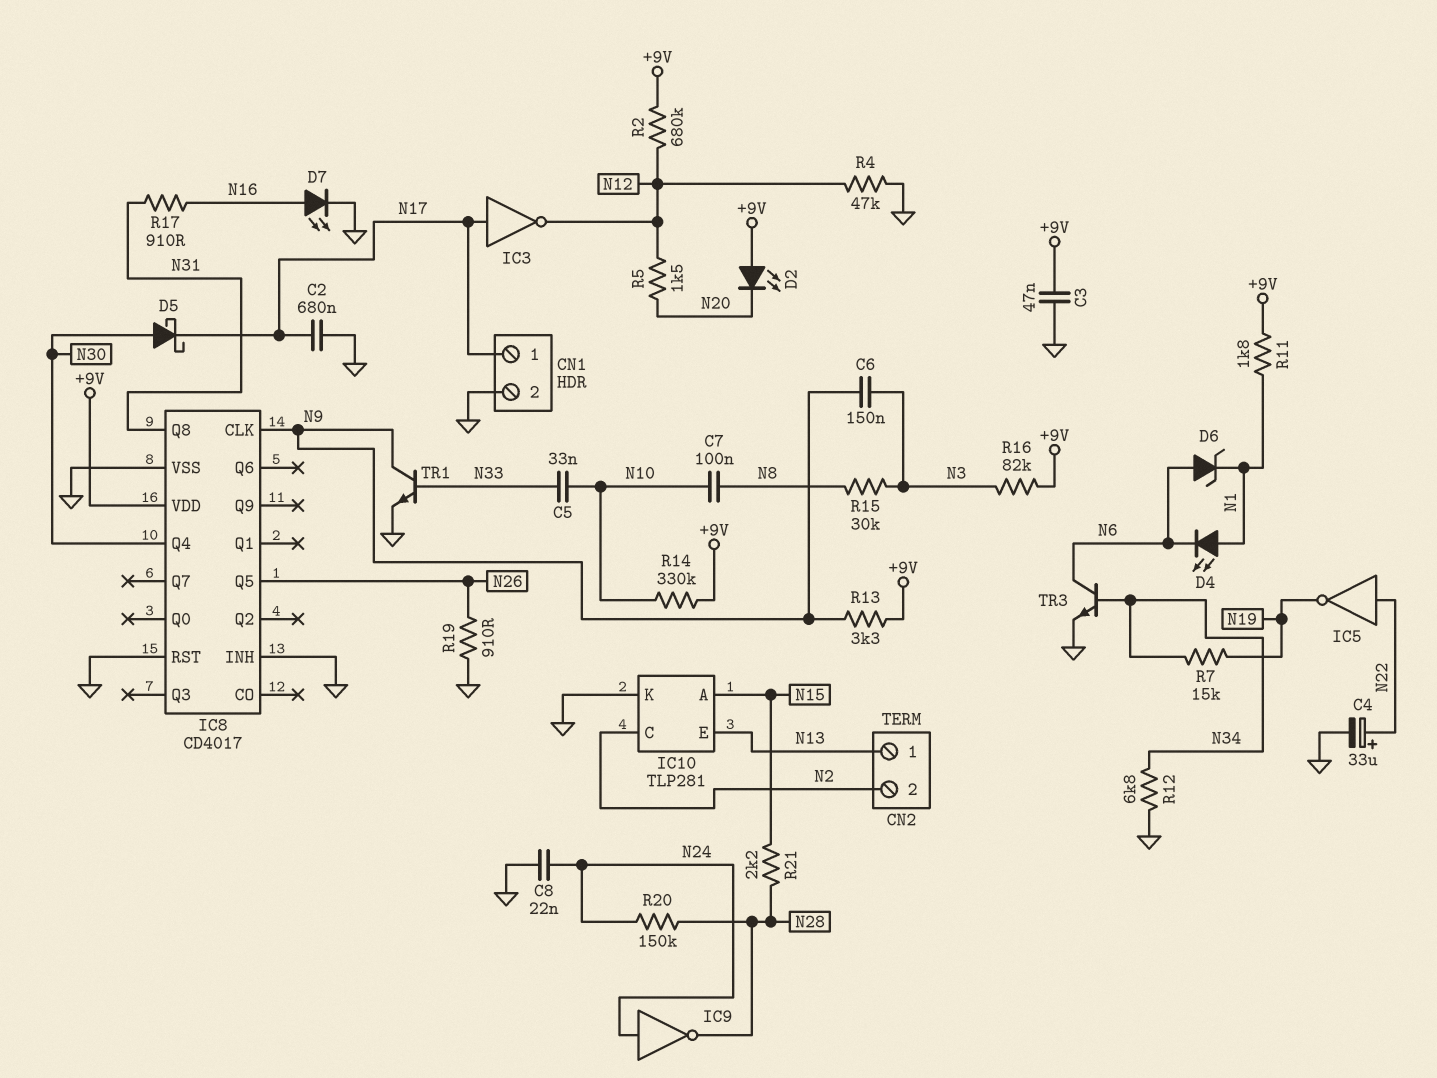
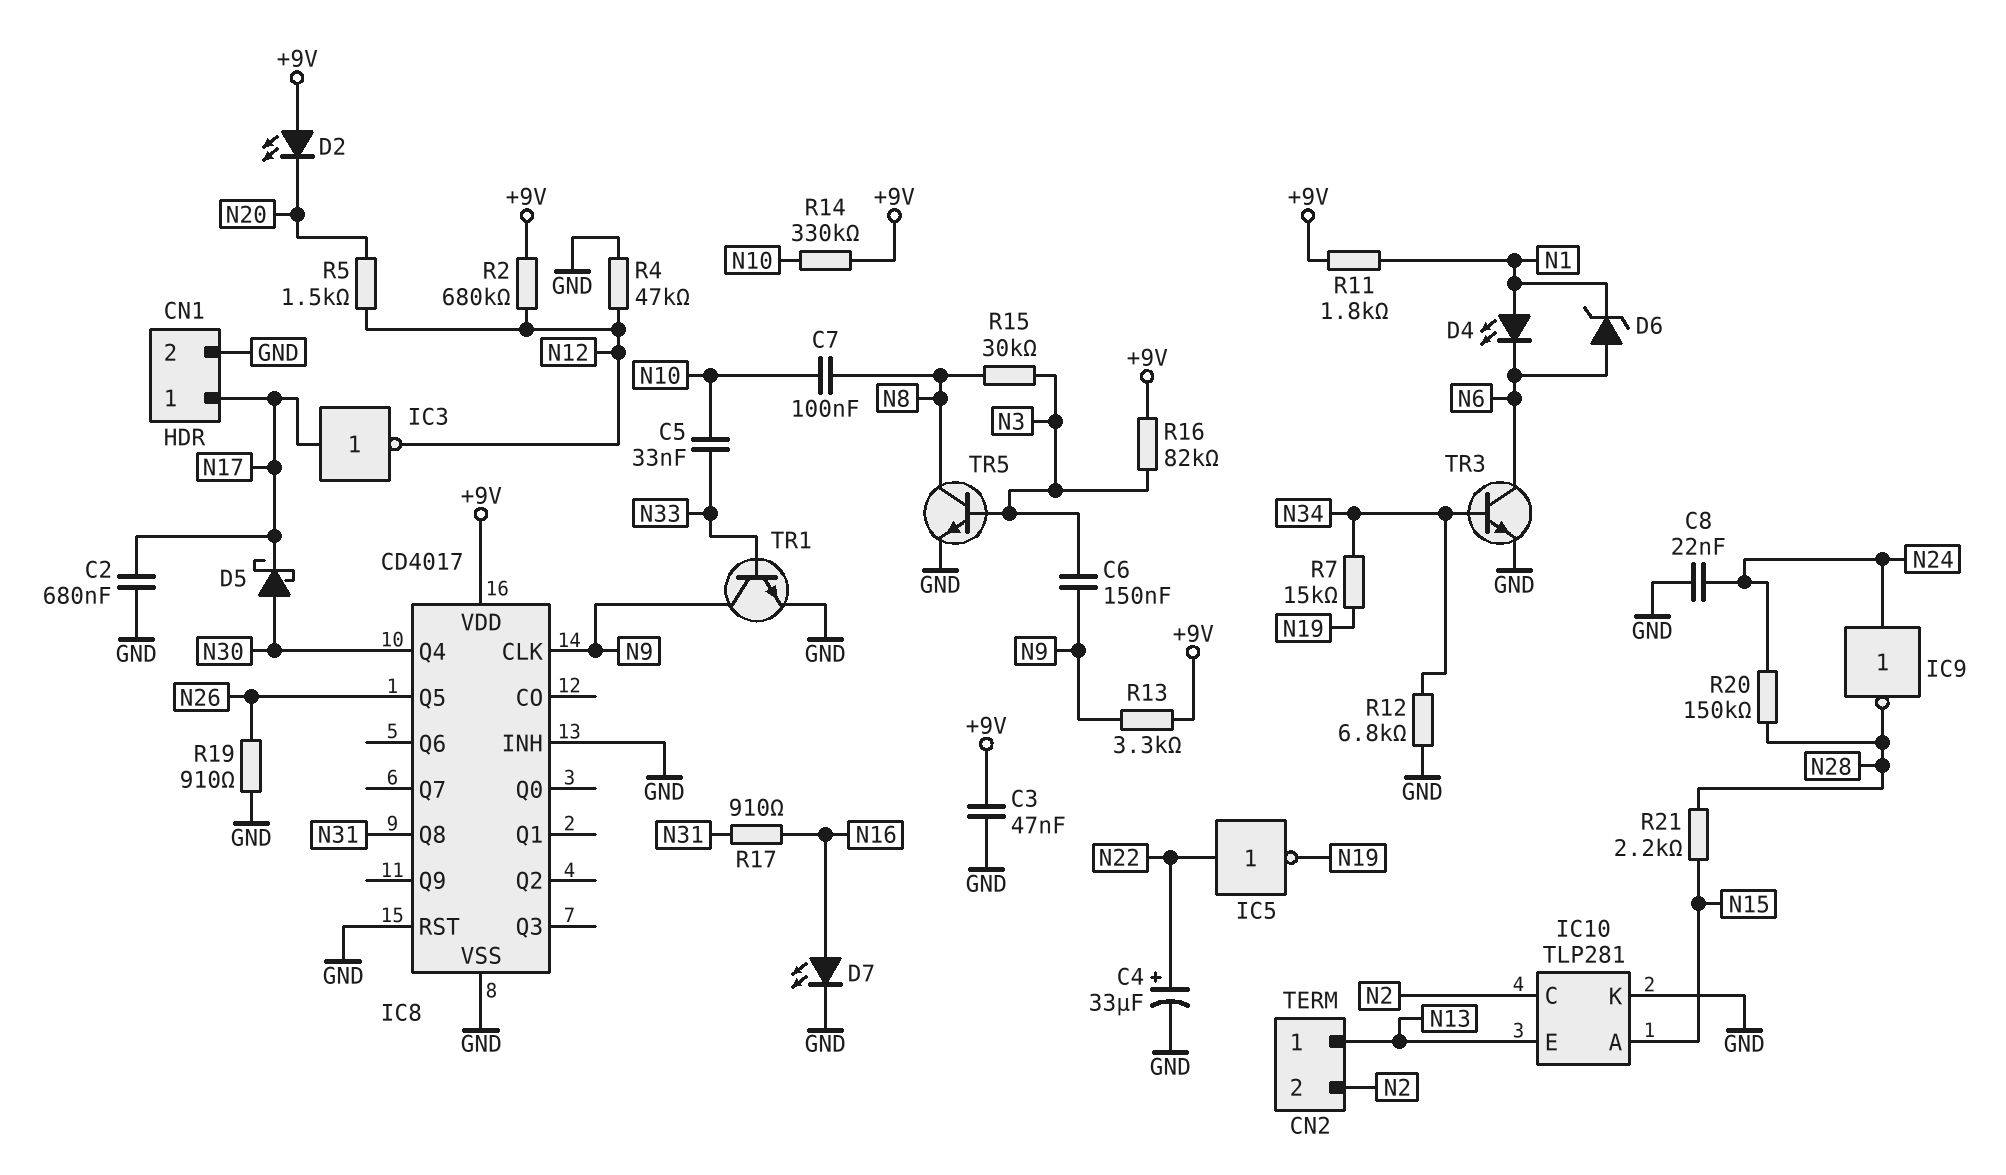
TR5: none -> NPN (B N3, C N8, E GND)

